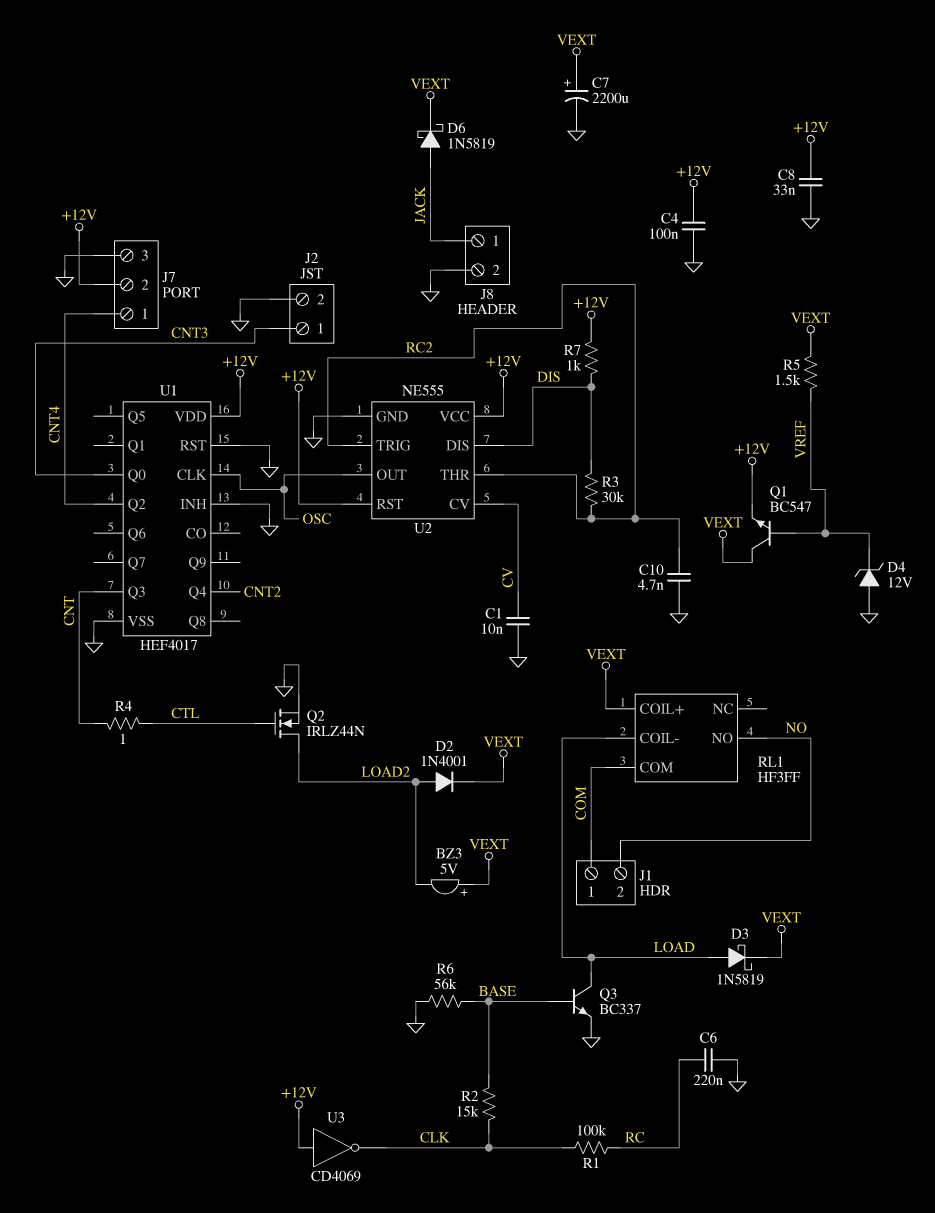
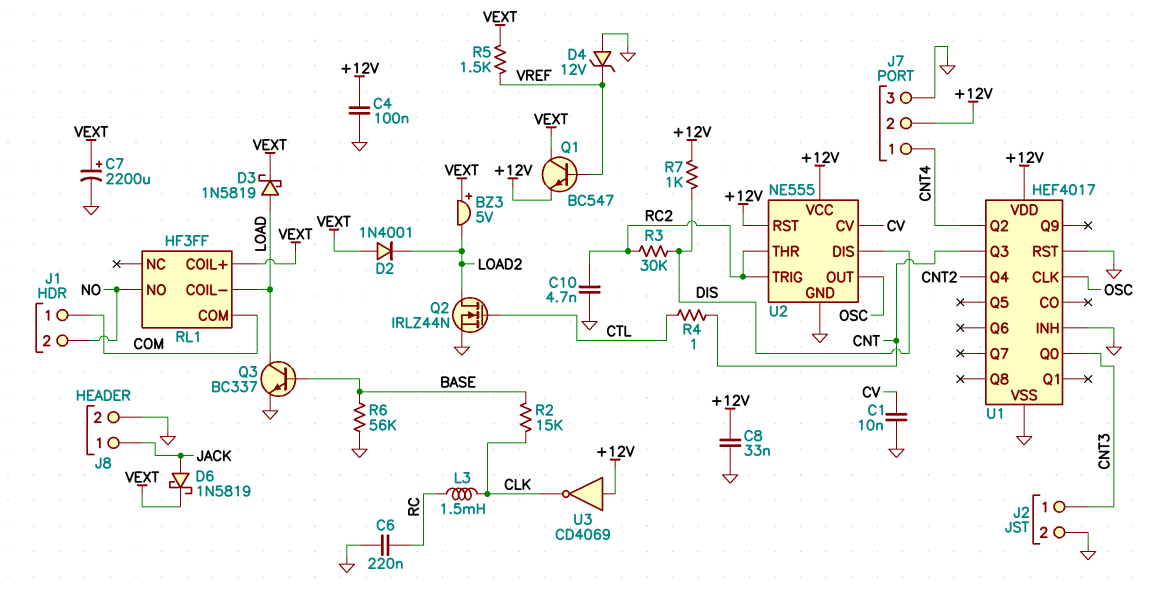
D2: diode 1N4001 (A LOAD2, K VEXT) -> diode 1N4001 (A VEXT, K LOAD2)
L3: none -> 1.5mH (CLK, RC)
R1: 100k (CLK, RC) -> none

